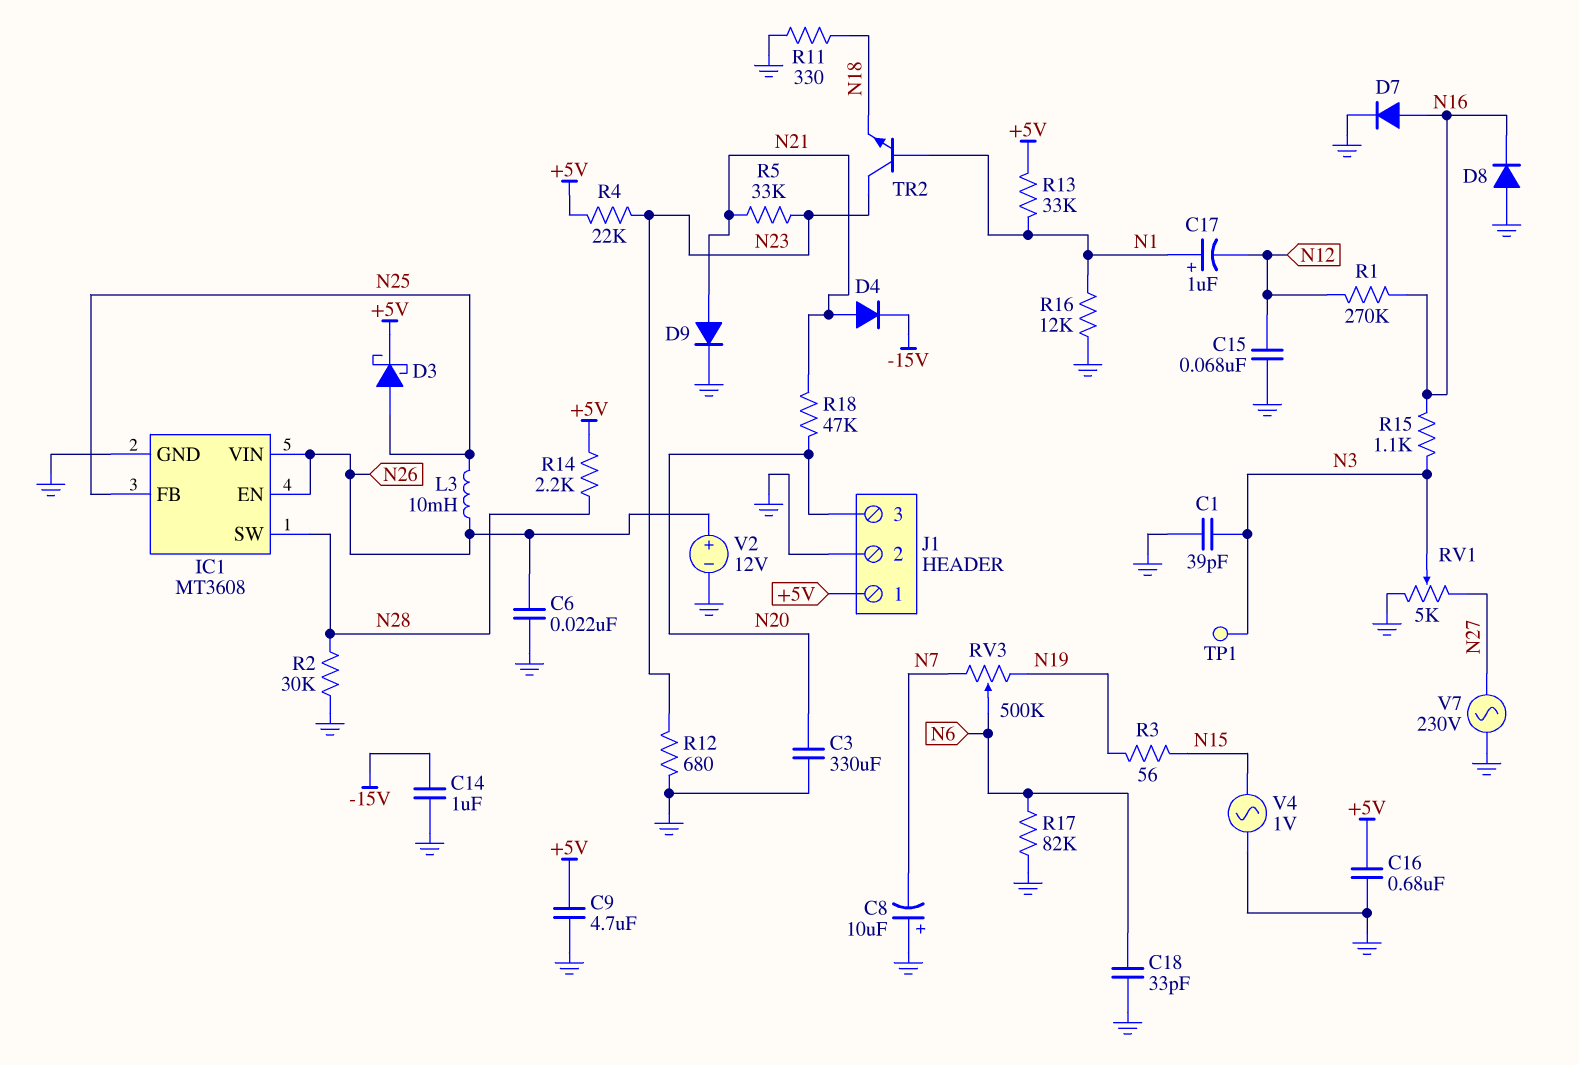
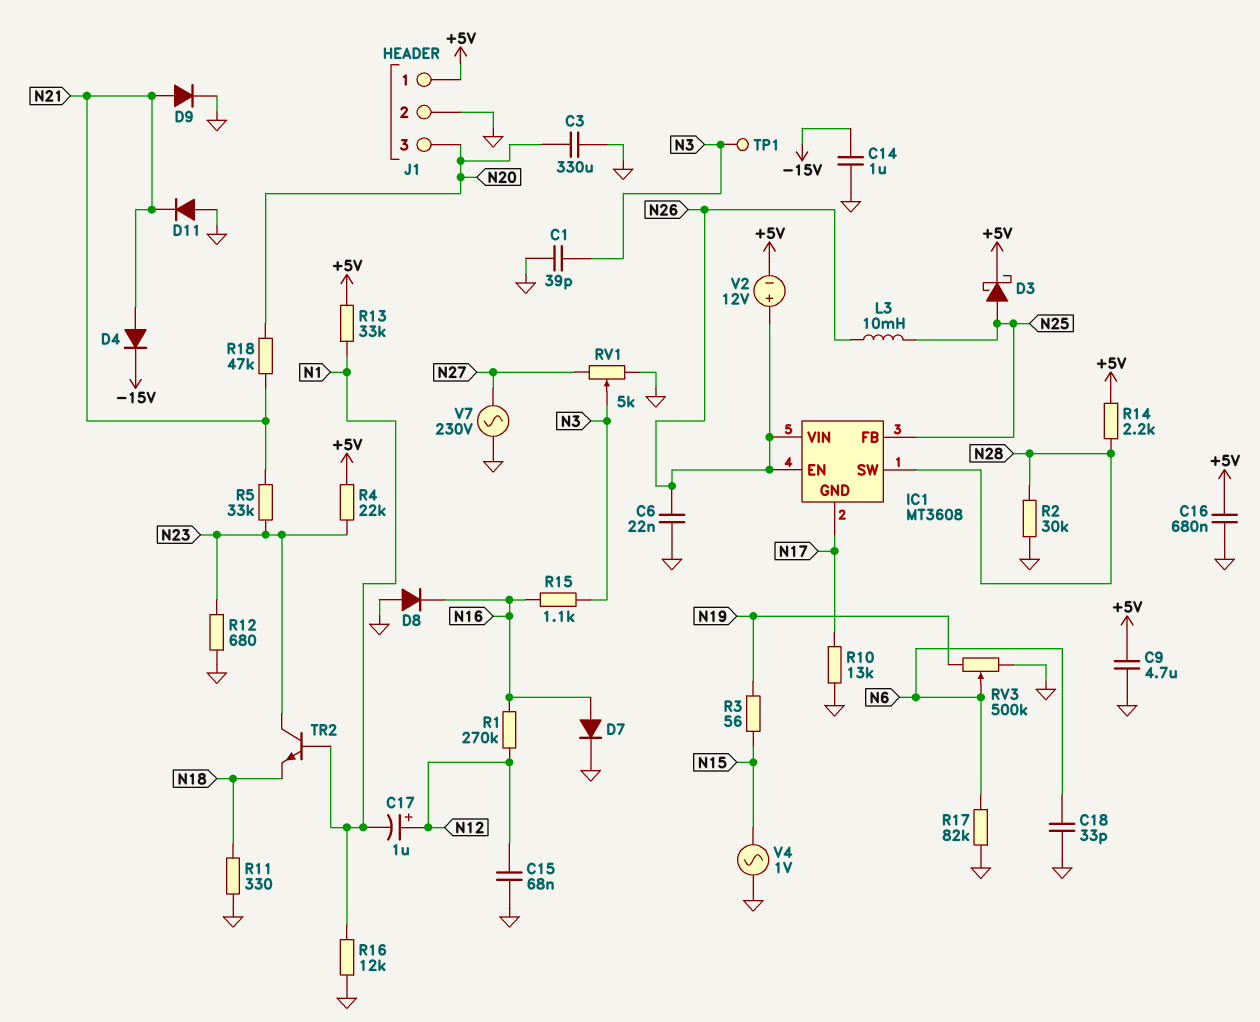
C8: 10uF (plus GND, minus N7) -> none
C17: 1uF (plus N1, minus N12) -> 1uF (plus N12, minus N1)
D11: none -> diode (A GND, K N21)
IC1 pin GND: GND -> N17
R10: none -> 13k (GND, N17)
RV3: 500k (N7, N19, wiper N6) -> 500k (GND, N19, wiper N6)
V2: 12V (plus N26, minus GND) -> 12V (plus N26, minus +5V)

